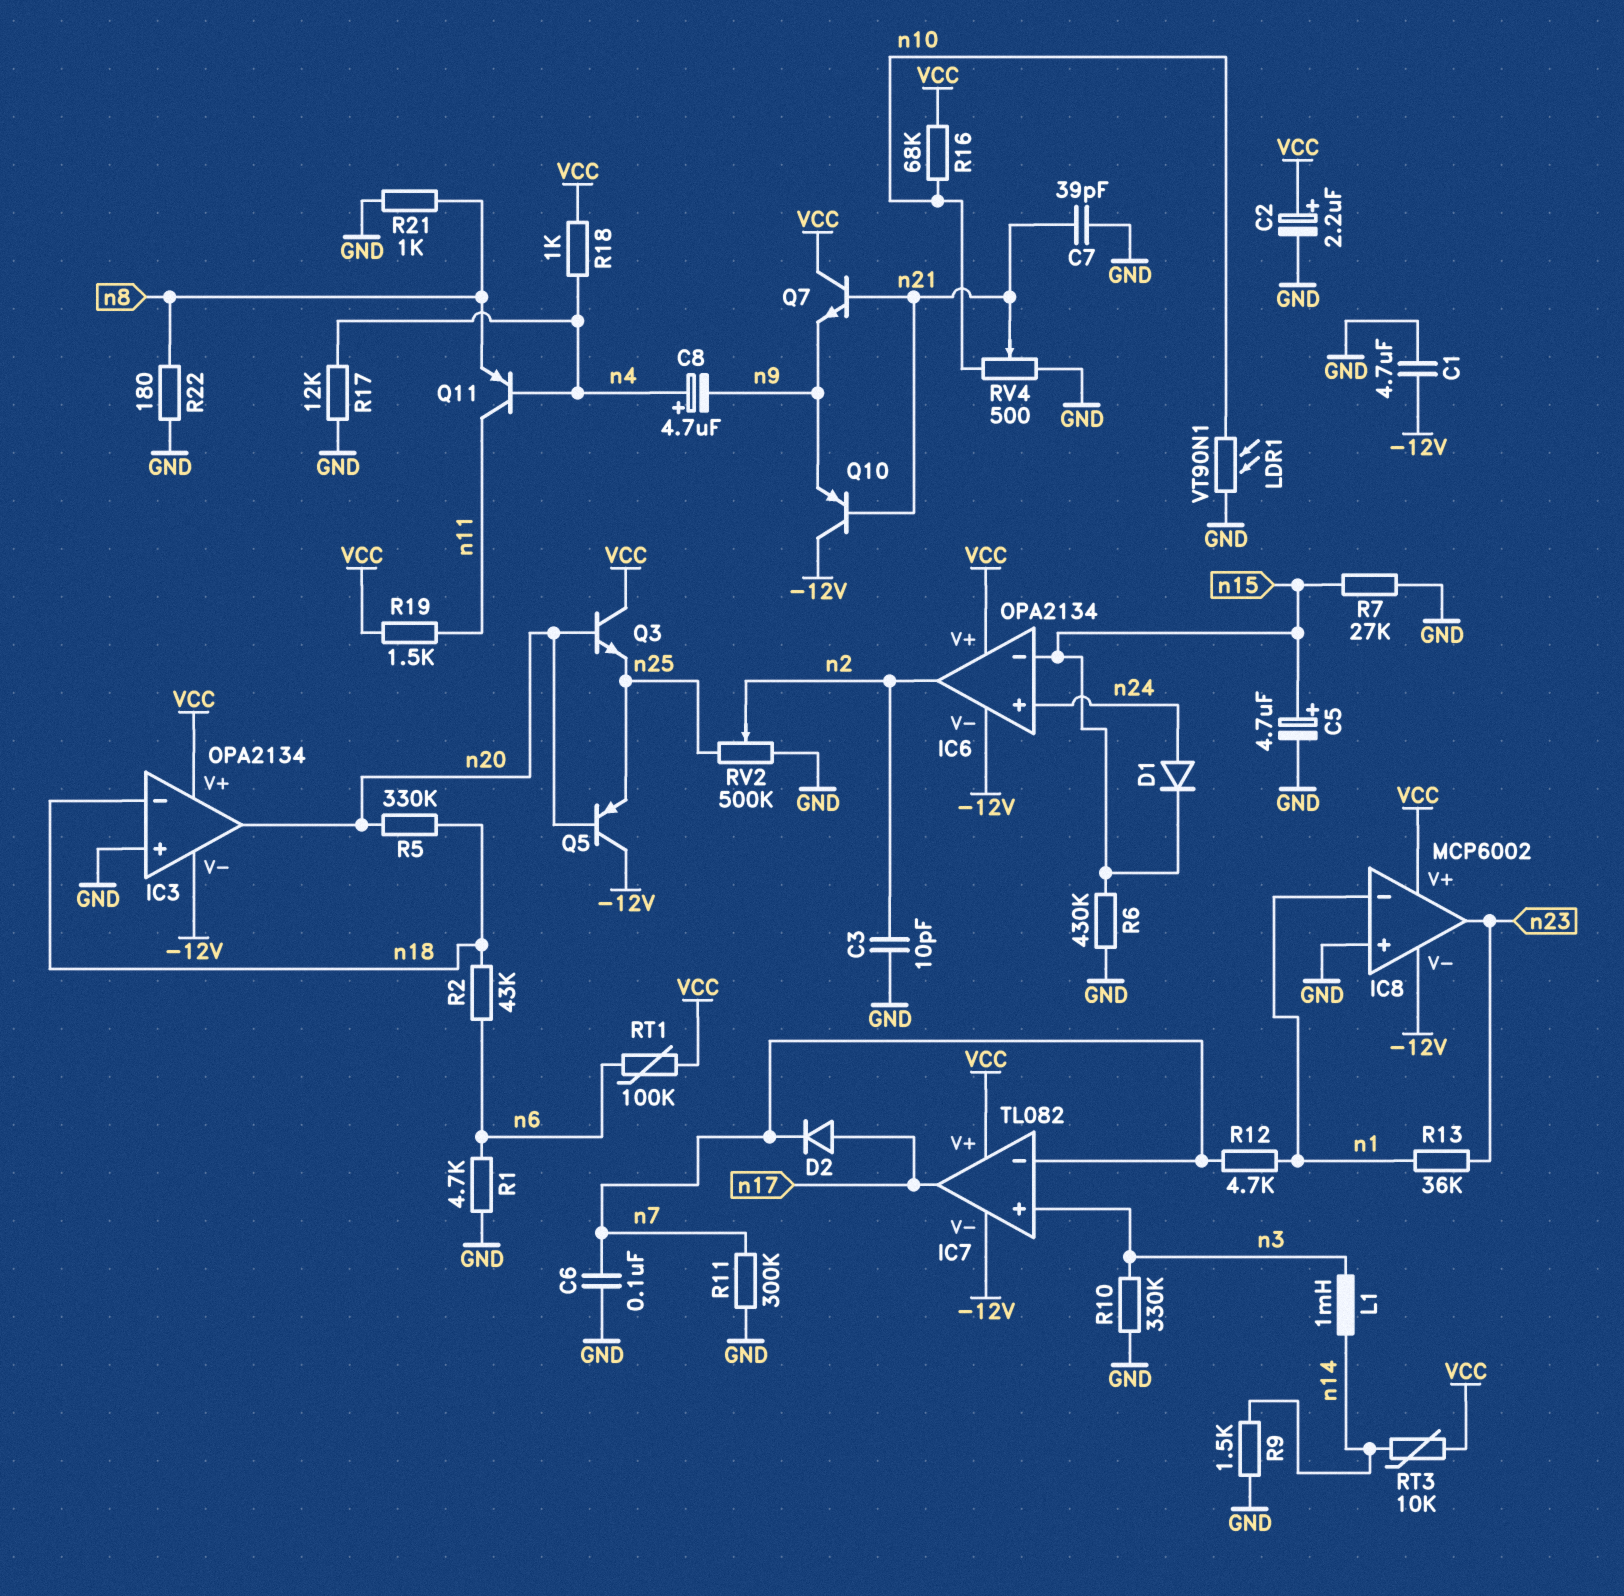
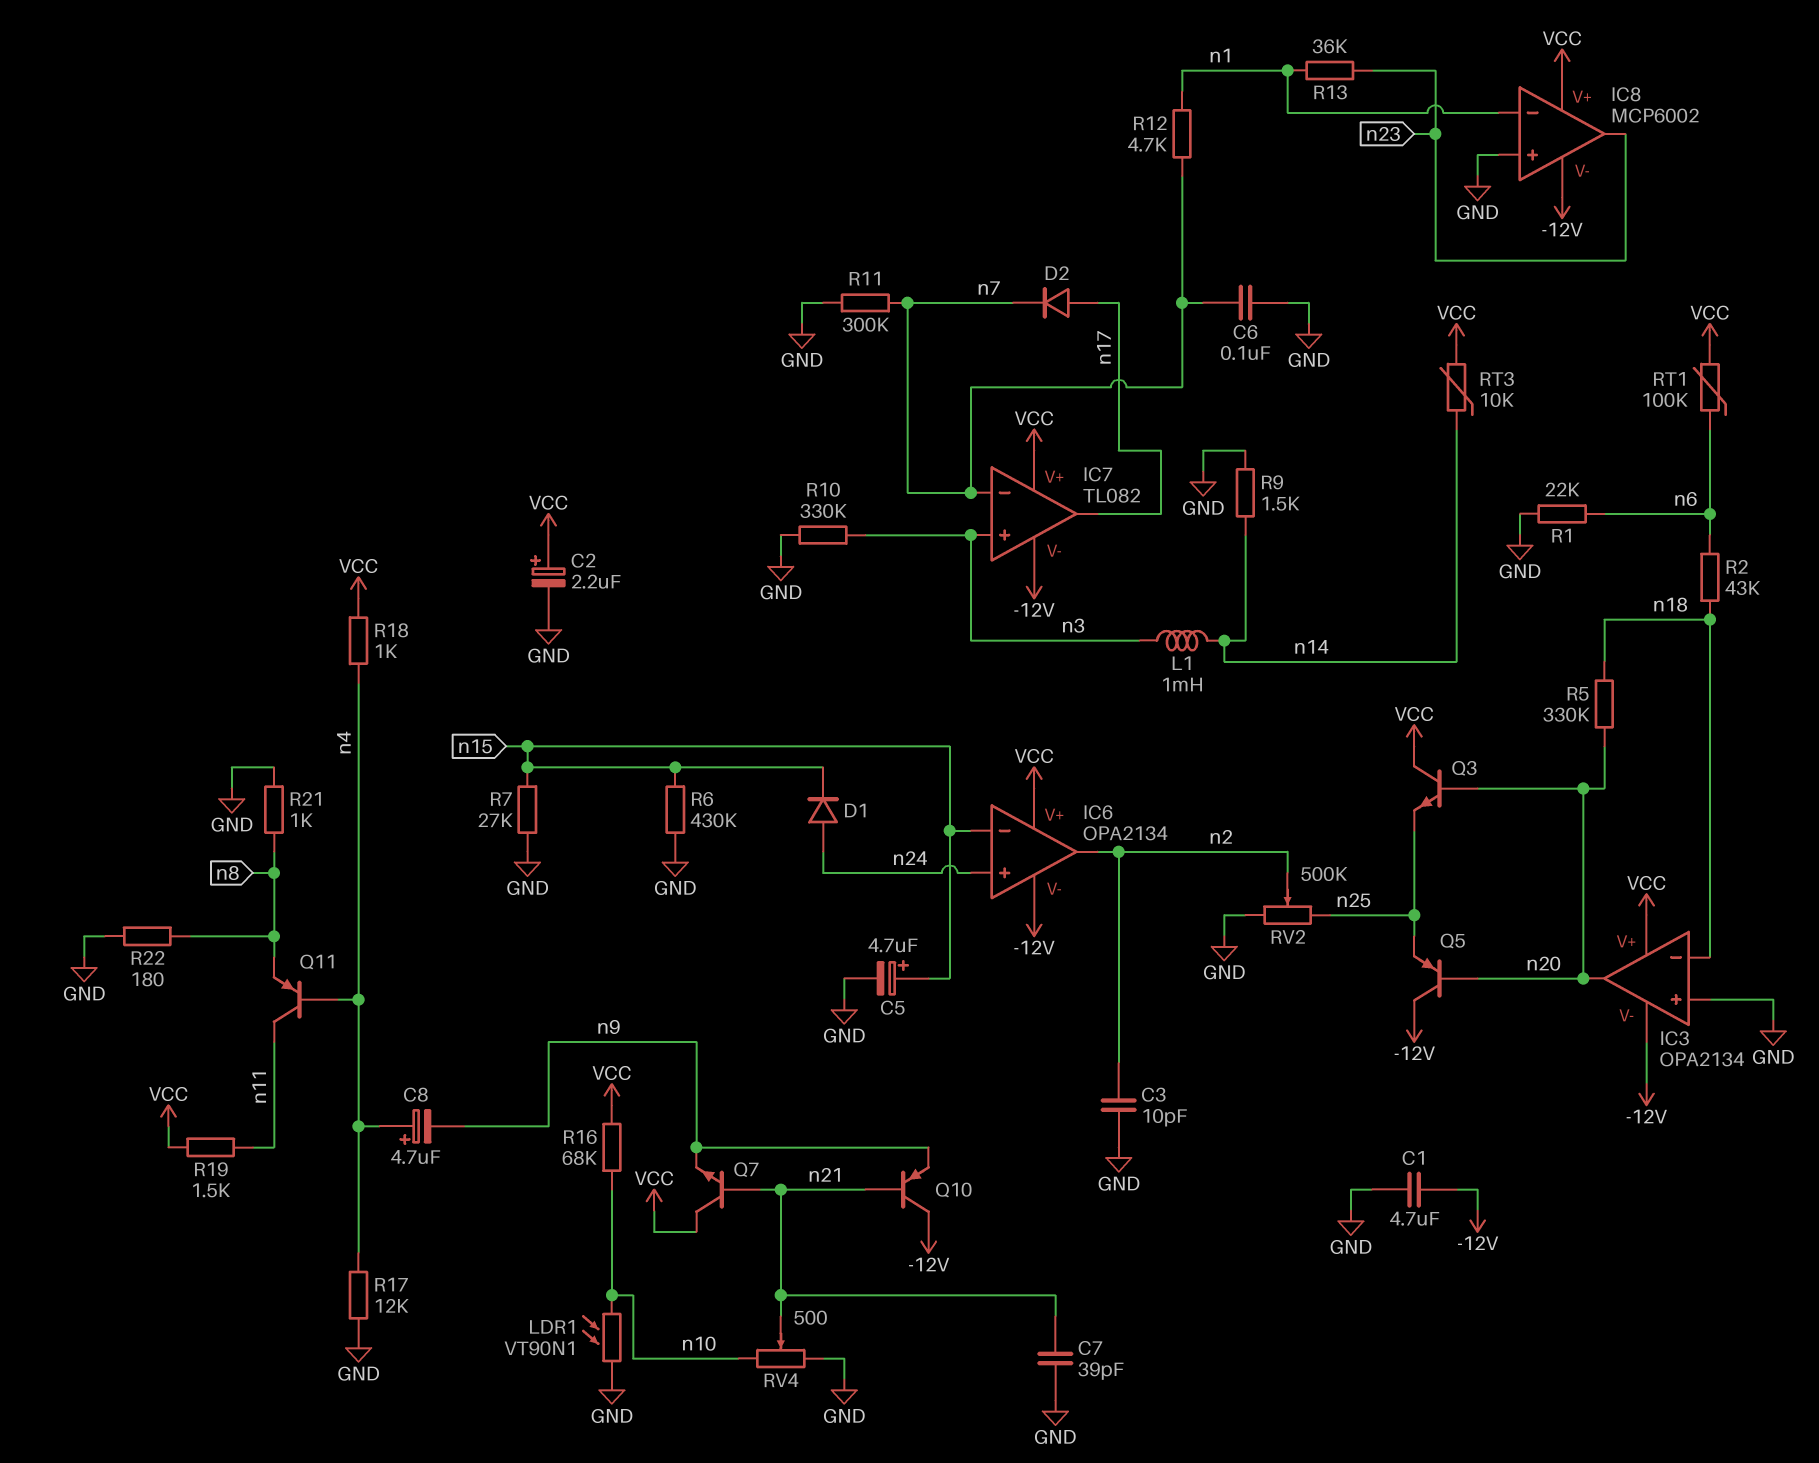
R1: 4.7k (GND, n6) -> 22k (GND, n6)

